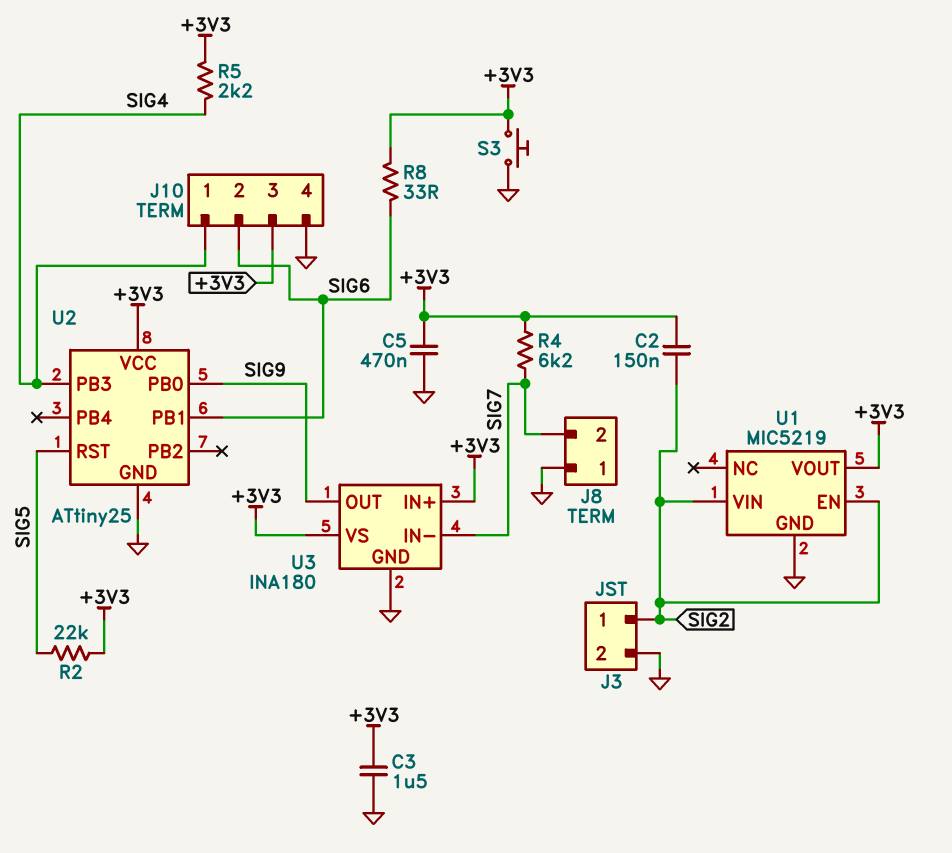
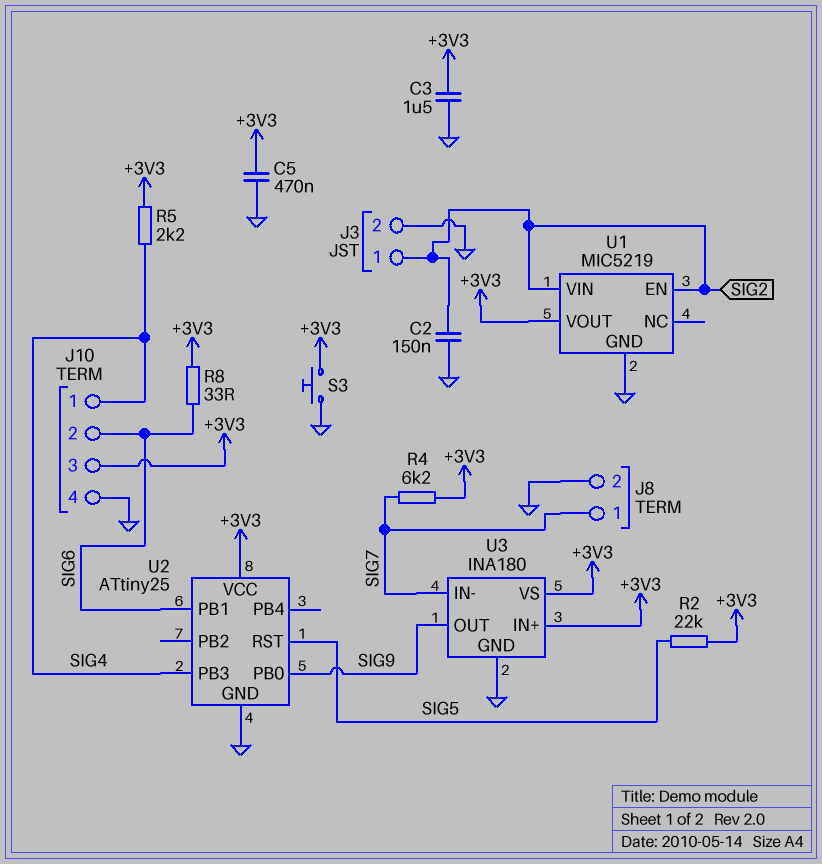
C2: 150nF (+3V3, SIG2) -> 150nF (GND, SIG2)
J8 pin 1: GND -> SIG7
J8 pin 2: SIG7 -> GND

